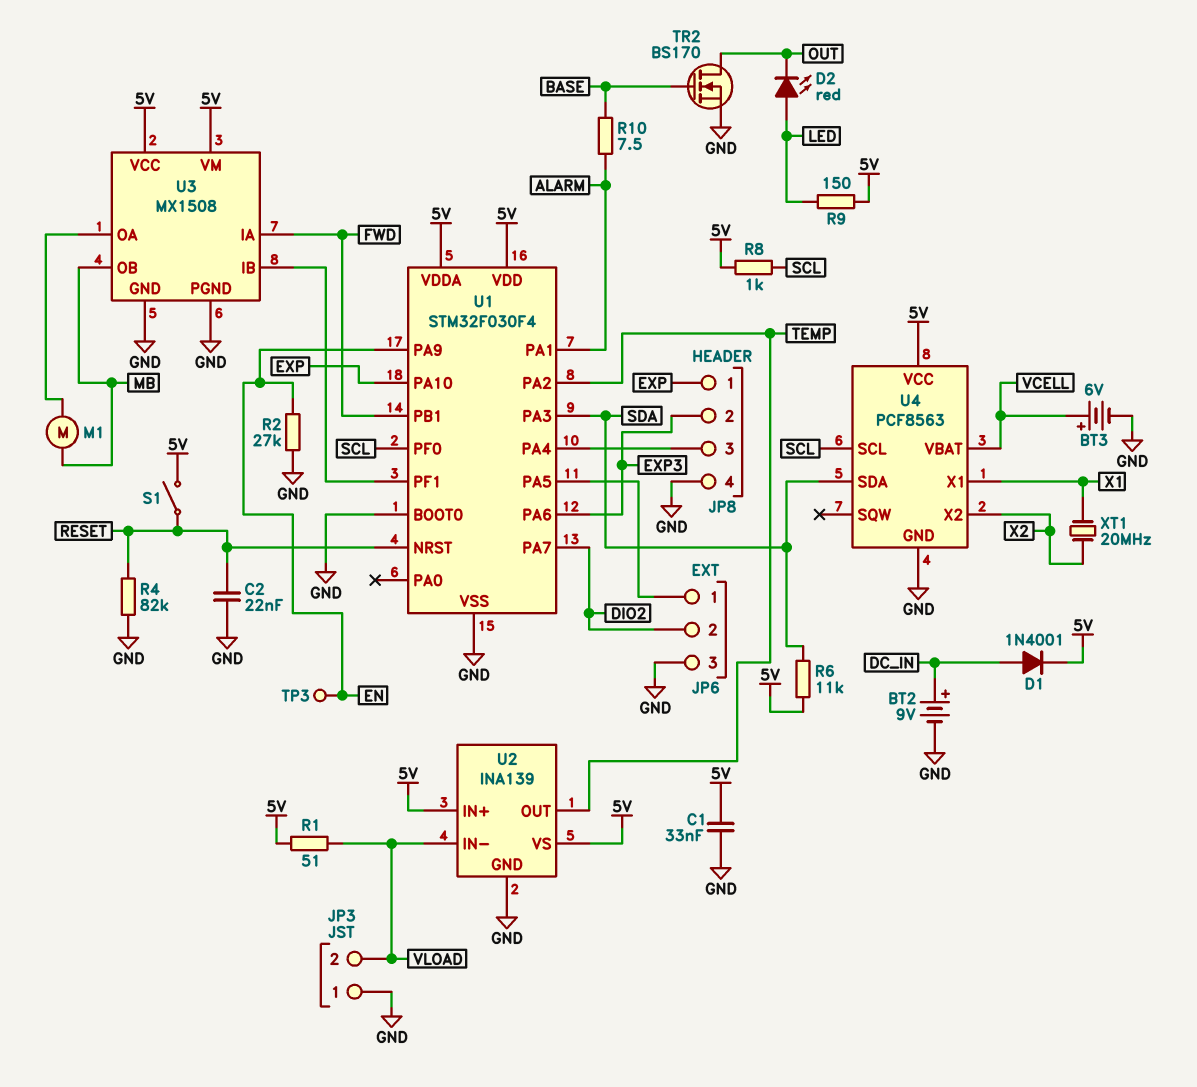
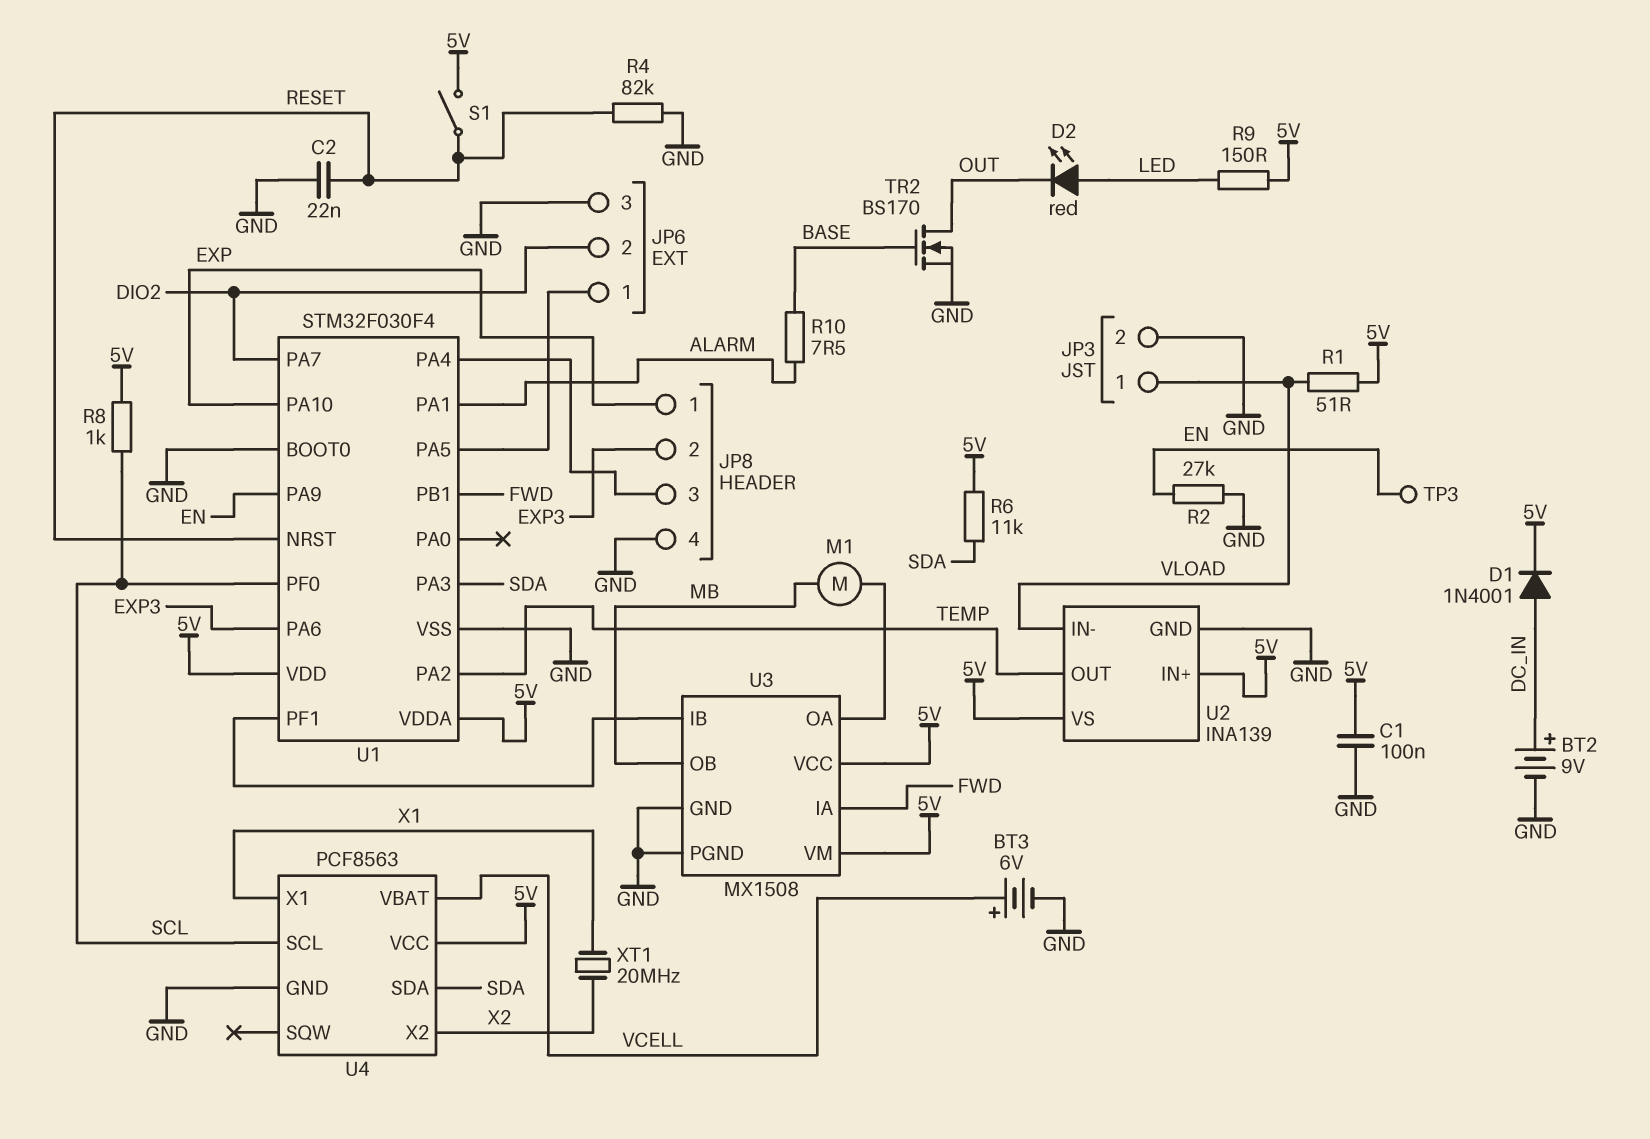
C1: 33nF (5V, GND) -> 100nF (5V, GND)
JP3 pin 1: GND -> VLOAD
JP3 pin 2: VLOAD -> GND

